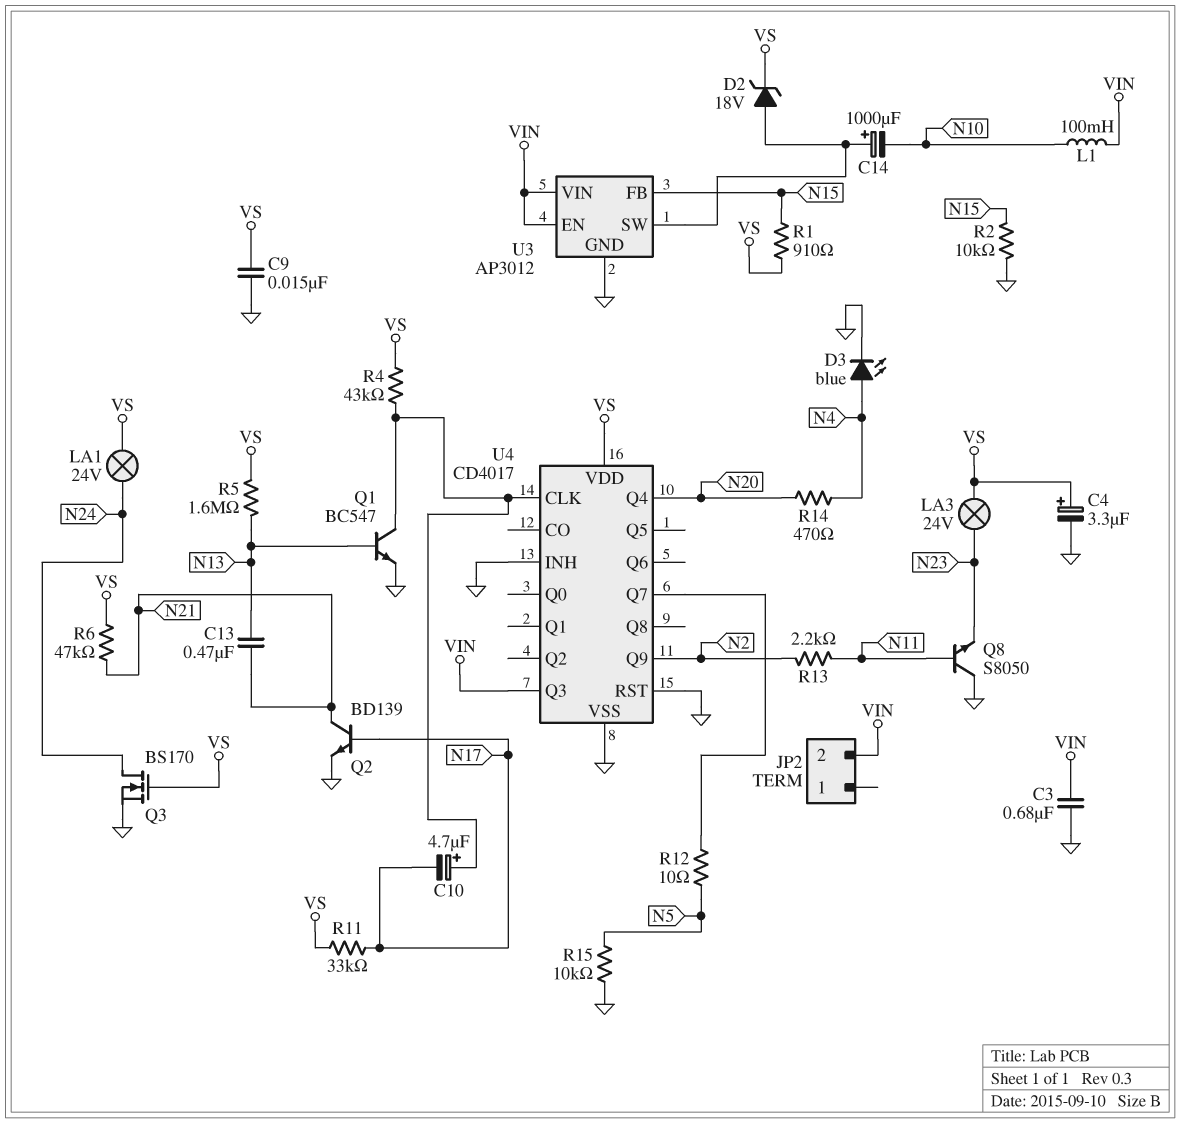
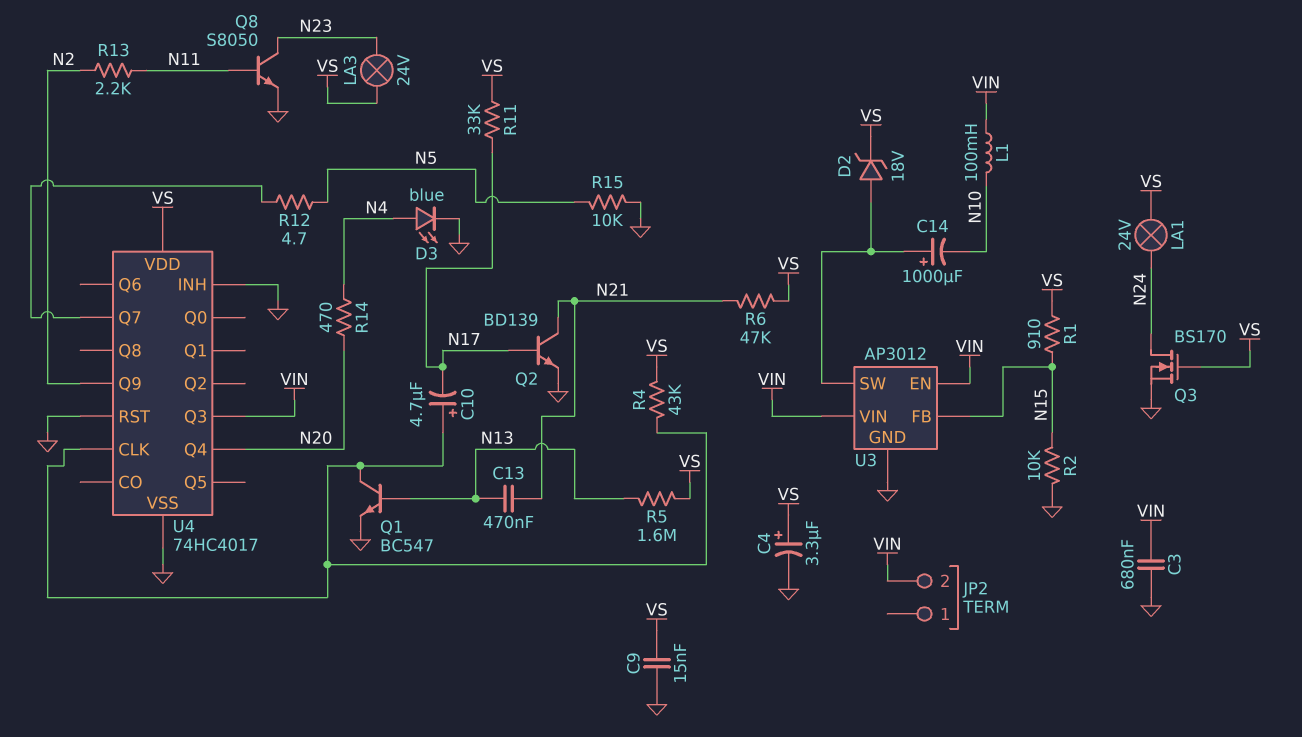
Q8: NPN S8050 (B N11, C GND, E N23) -> NPN S8050 (B N11, C N23, E GND)
R12: 10 (N5, U4/Q7) -> 4.7 (N5, U4/Q7)
U4: CD4017 -> 74HC4017

